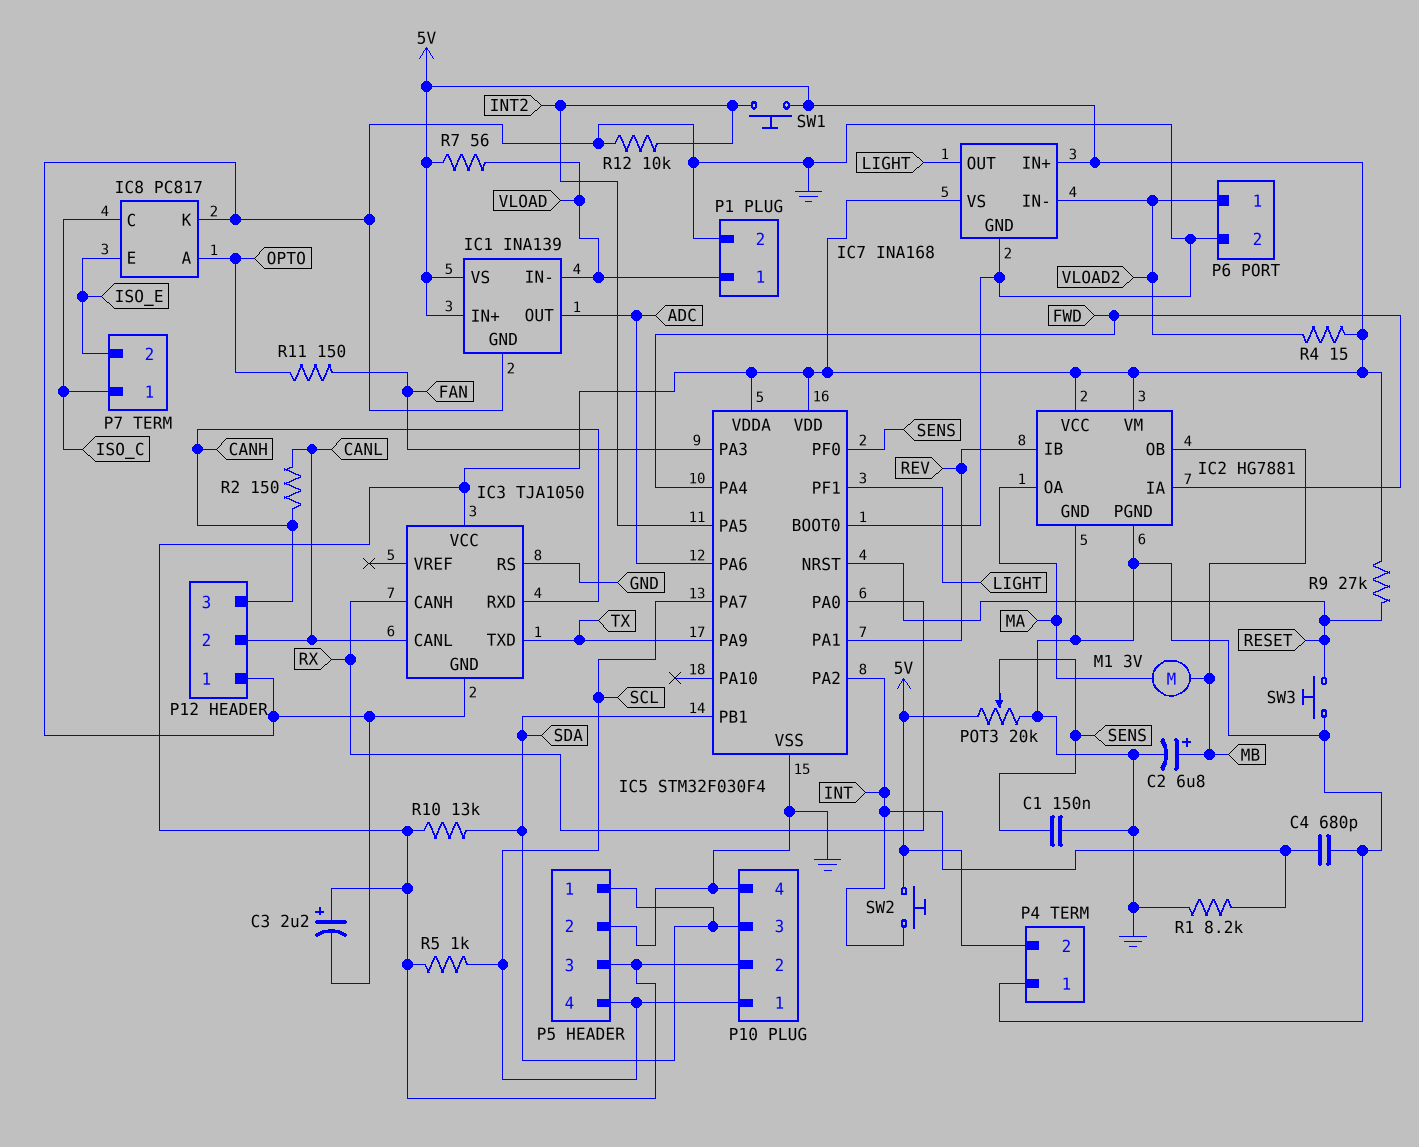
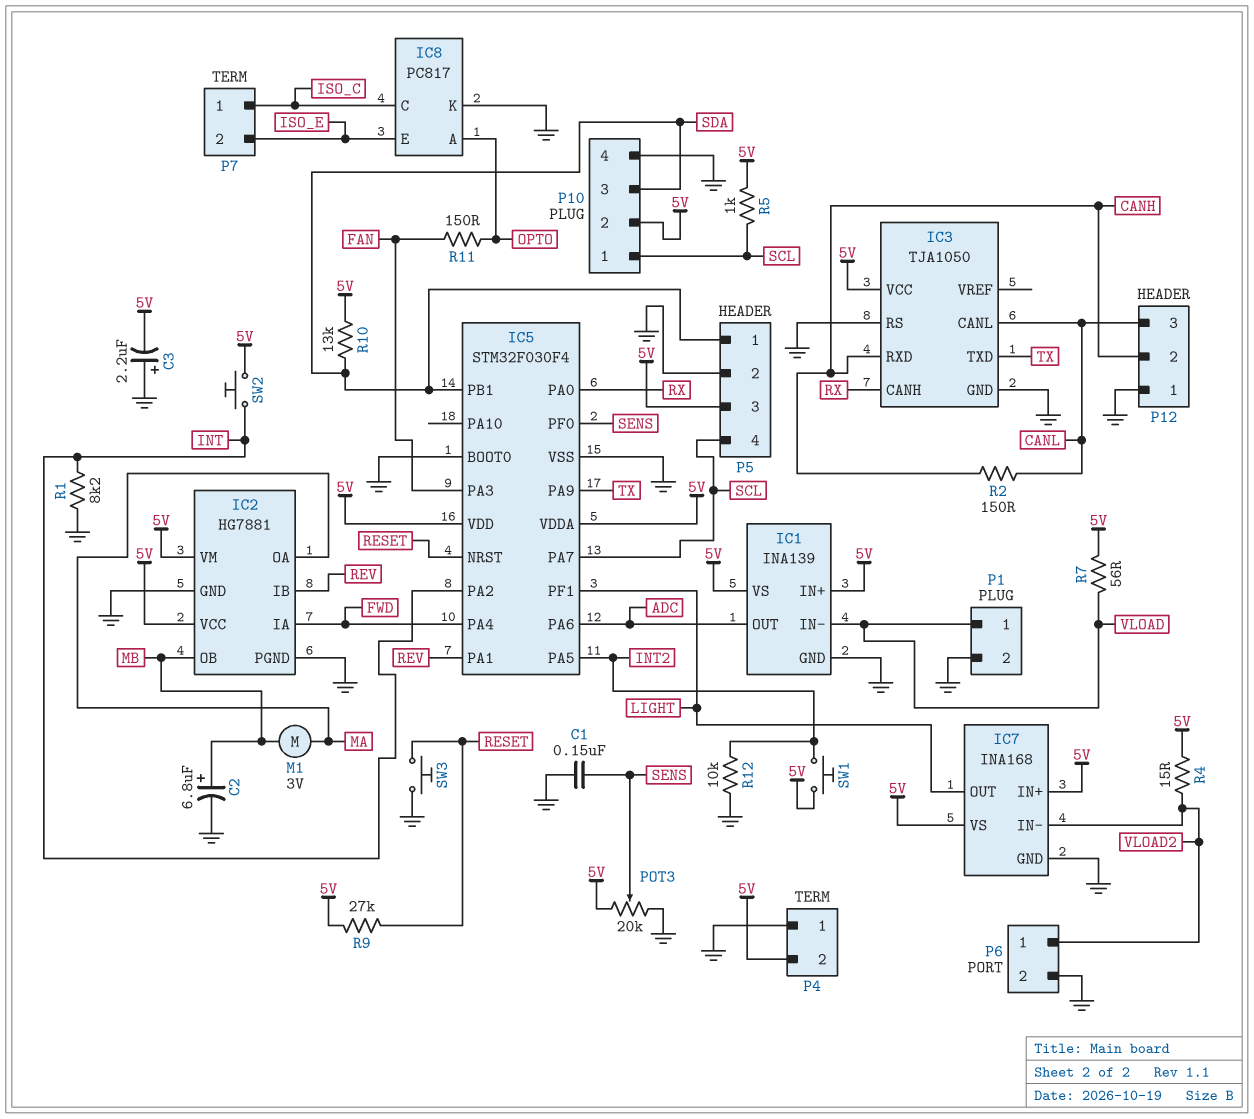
C3: 2.2uF (plus 5V, minus GND) -> 2.2uF (plus GND, minus 5V)
C4: 680pF (GND, INT) -> none
P12 pin 2: CANL -> CANH
P12 pin 3: CANH -> CANL

